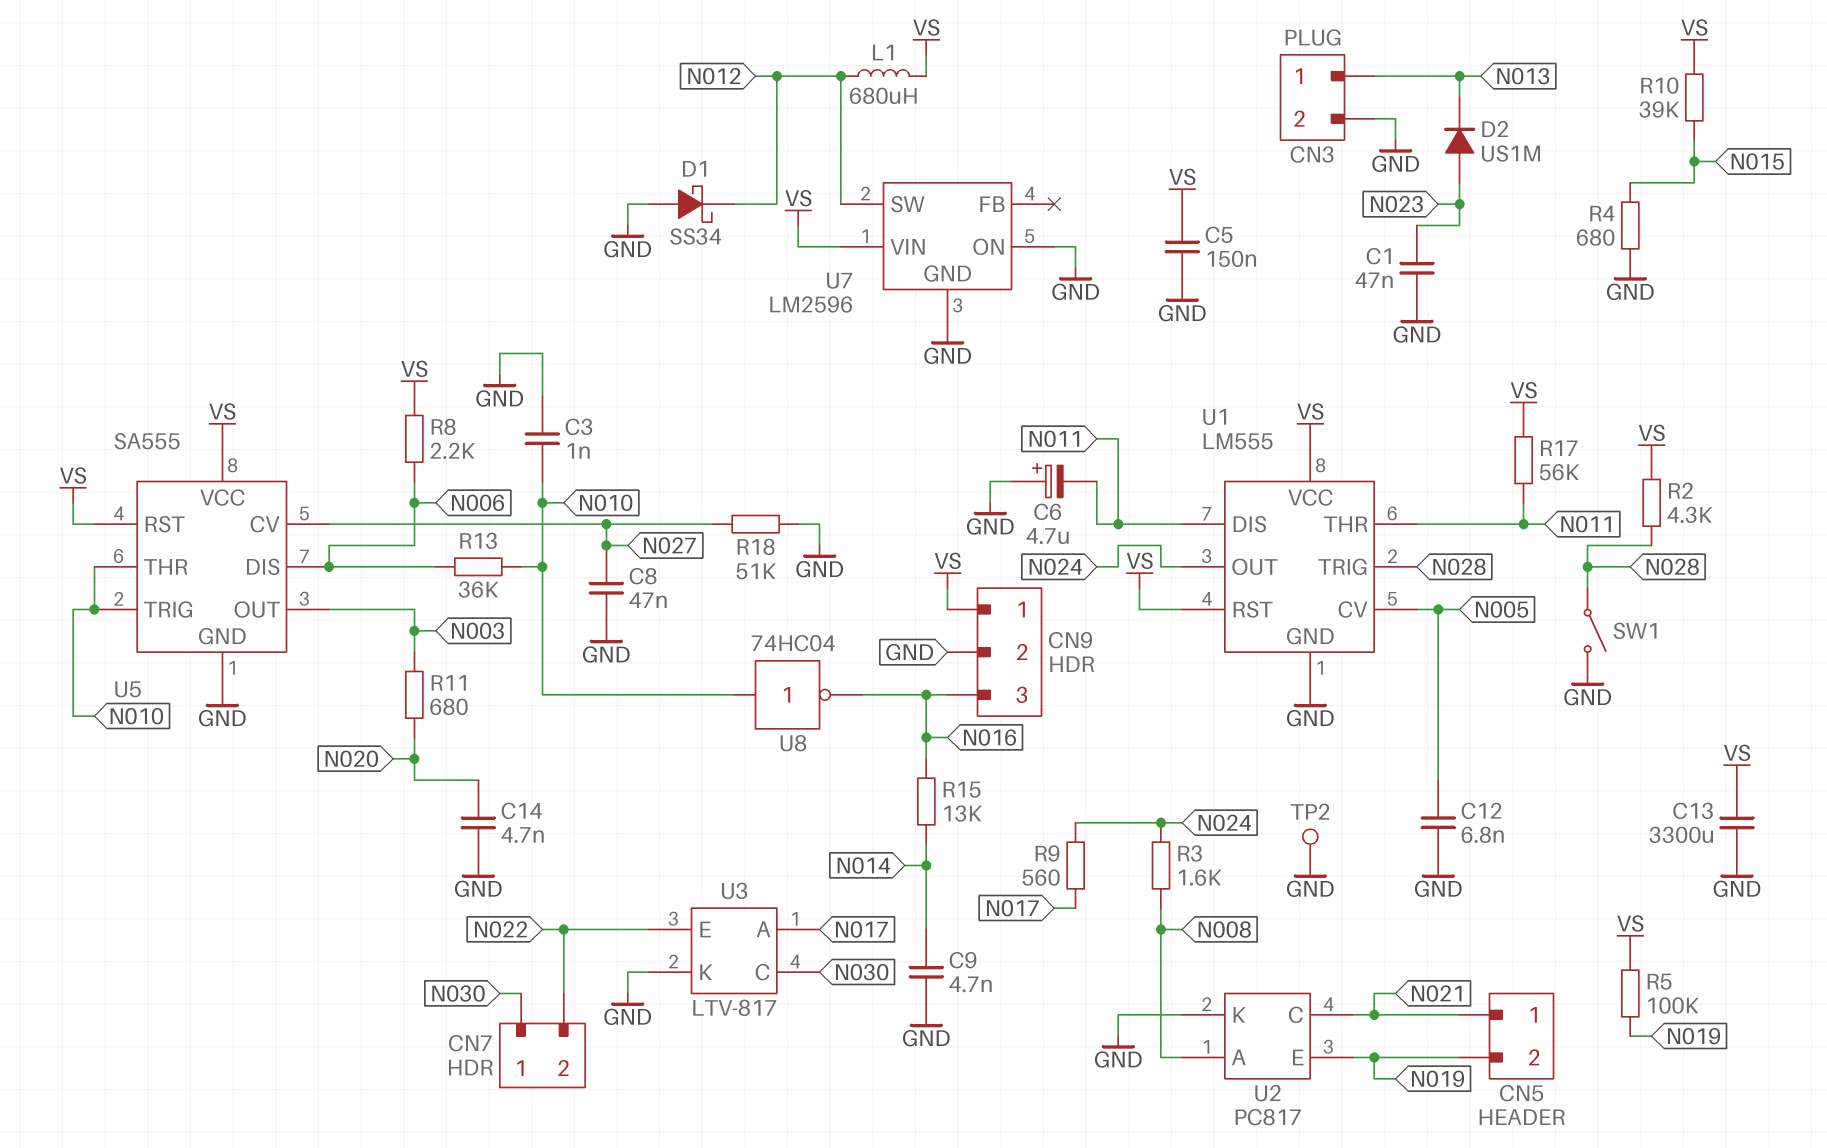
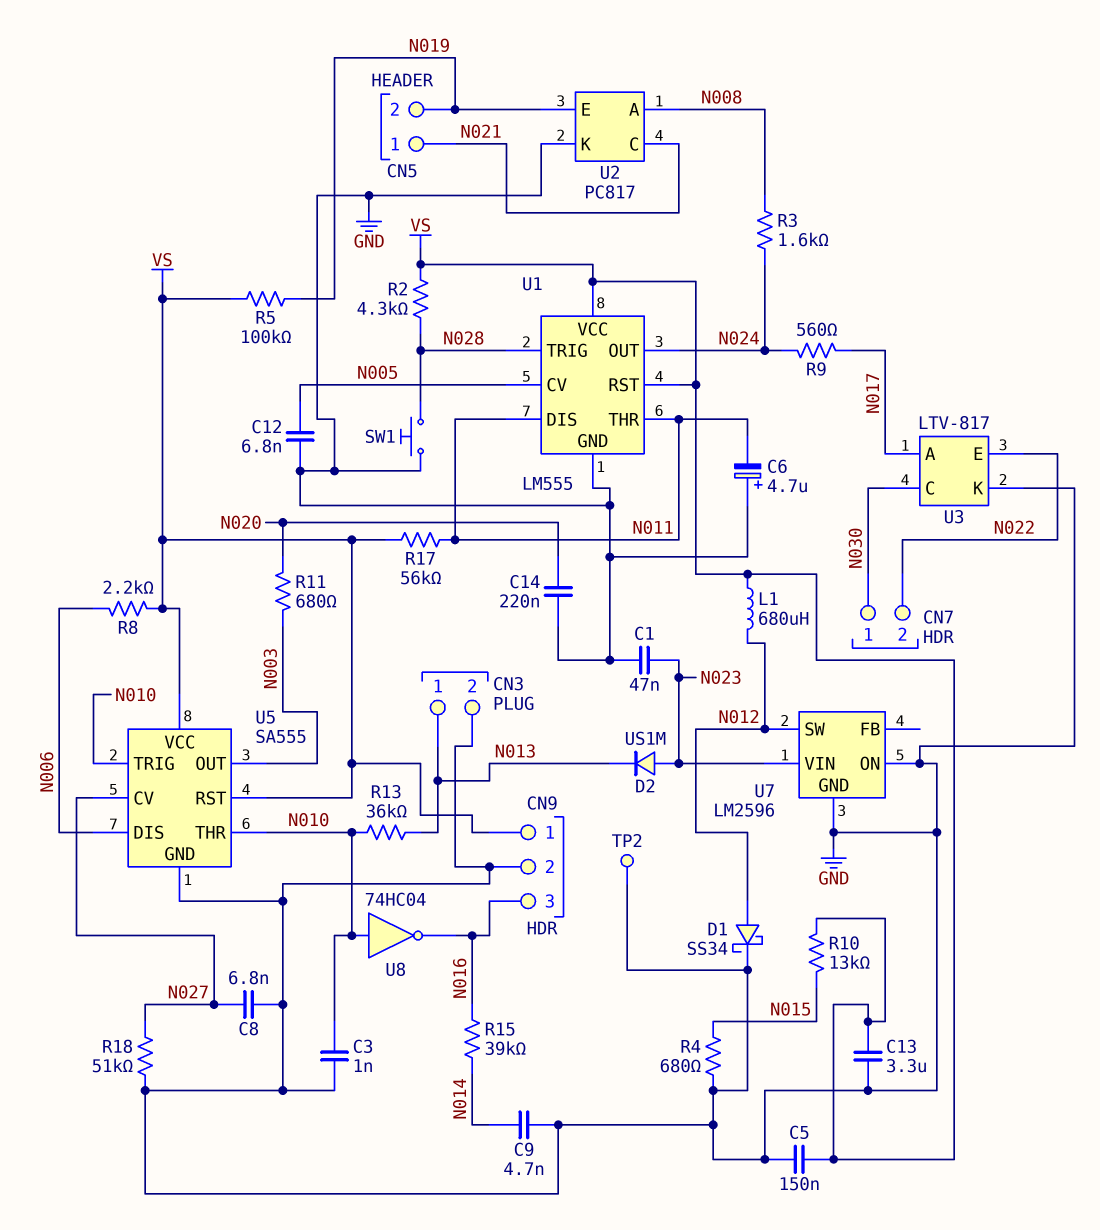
C8: 47nF (GND, N027) -> 6.8nF (GND, N027)
C13: 3300uF (GND, VS) -> 3.3uF (GND, VS)
C14: 4.7nF (GND, N020) -> 220nF (GND, N020)
D1: schottky SS34 (A GND, K N012) -> schottky SS34 (A N012, K GND)
R10: 39k (N015, VS) -> 13k (N015, VS)
R13: 36k (N006, N010) -> 36k (N010, N013)
R15: 13k (N014, N016) -> 39k (N014, N016)
SW1: switch (GND, N028) -> button (GND, N028)
U7 pin VIN: VS -> N023

